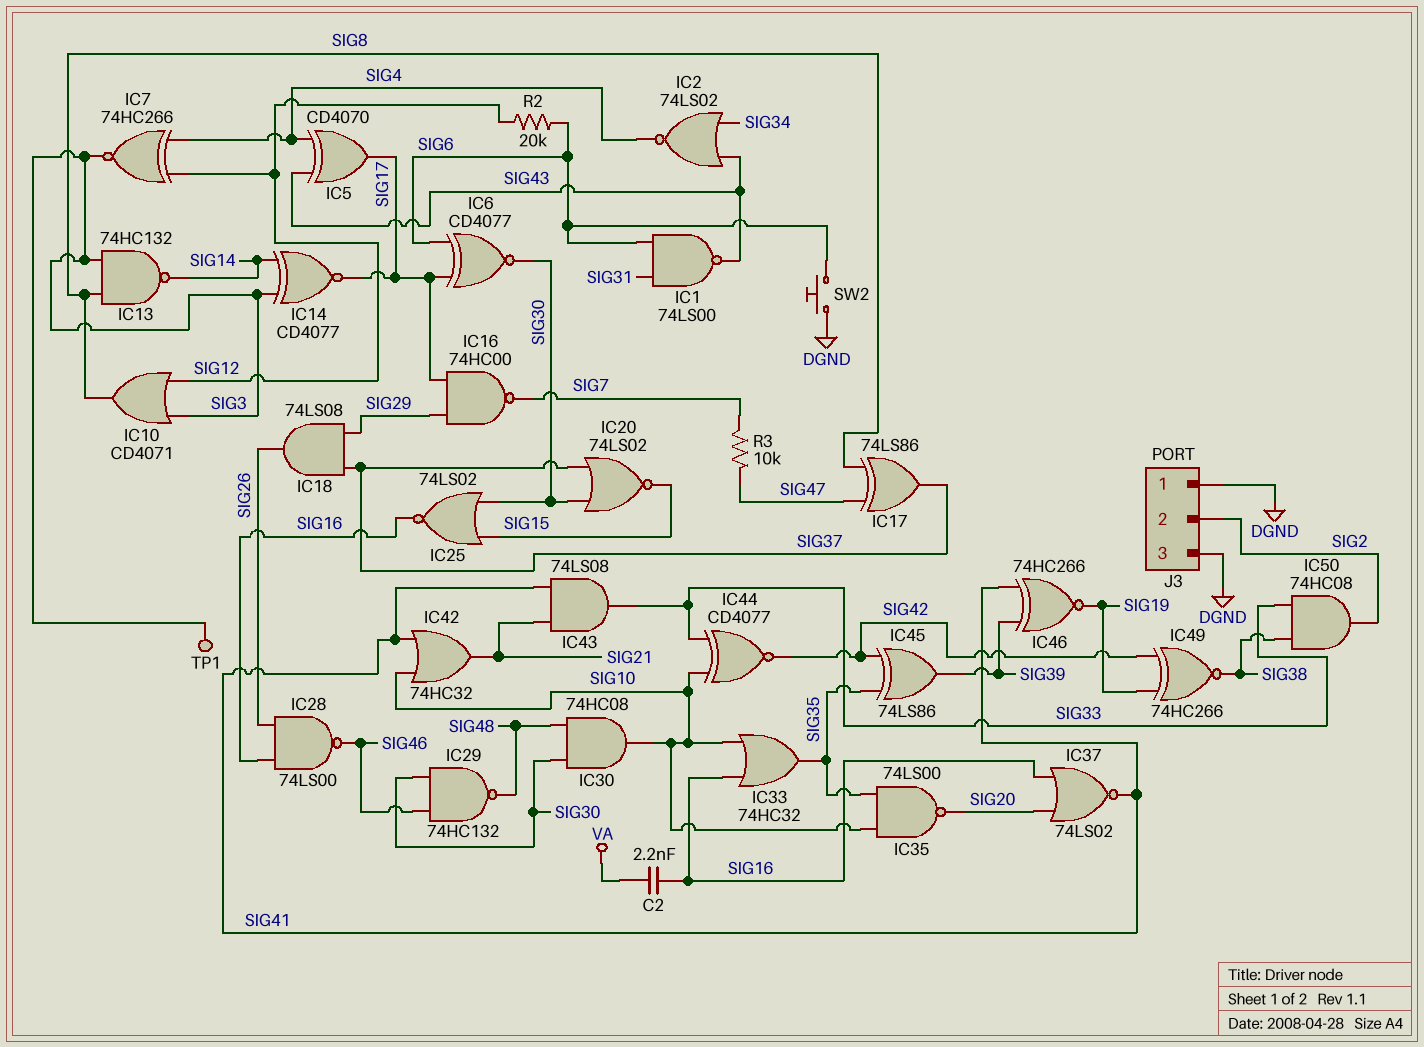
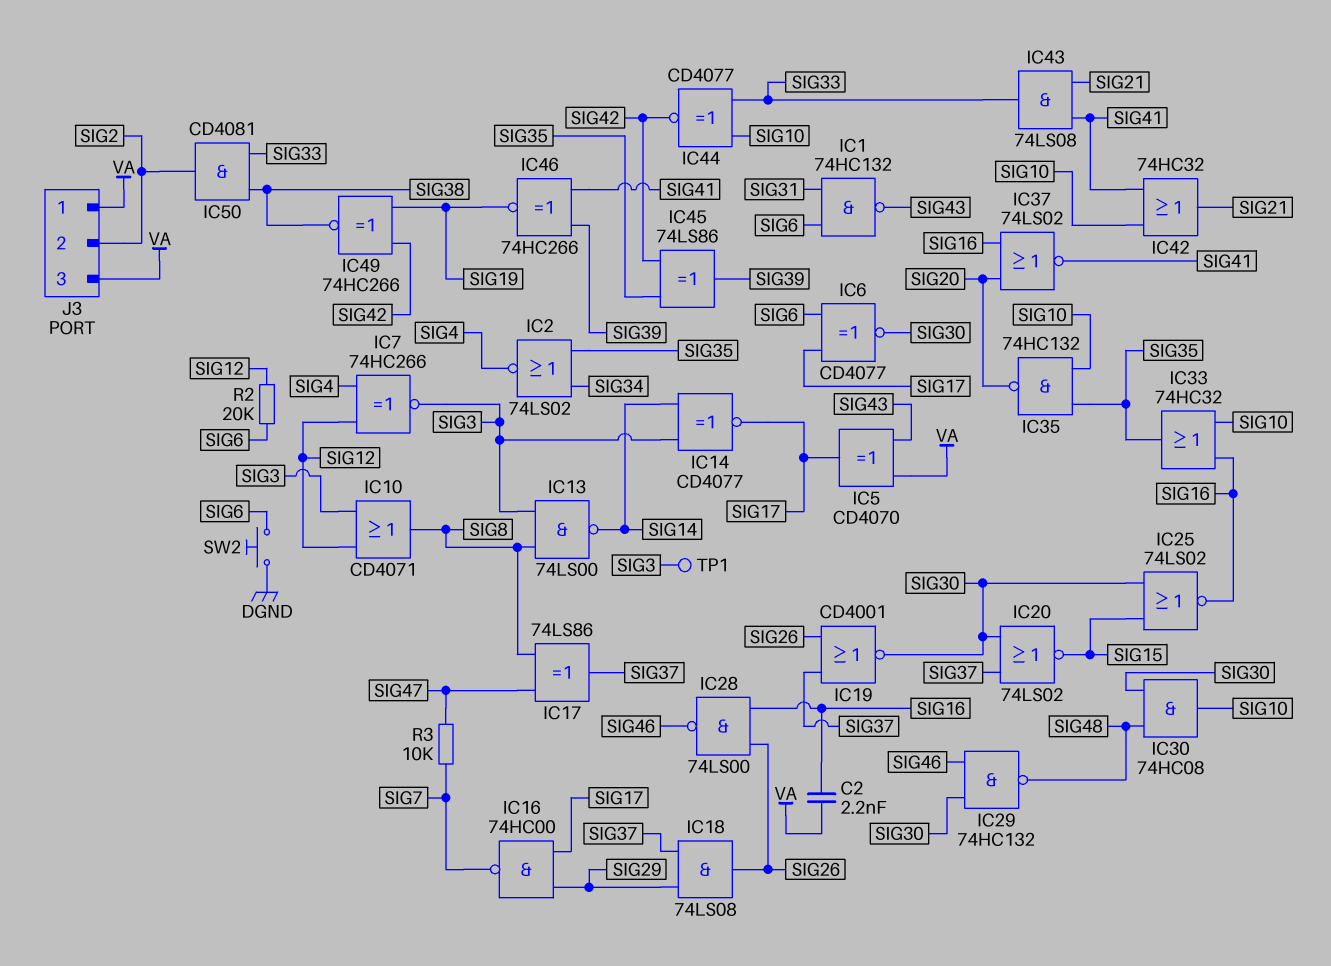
IC1: NAND 74LS00 (in SIG6, in SIG31, out SIG43) -> NAND 74HC132 (in SIG6, in SIG31, out SIG43)
IC2: NOR 74LS02 (in SIG34, in SIG43, out SIG4) -> NOR 74LS02 (in SIG34, in SIG35, out SIG4)
IC5: XOR CD4070 (in SIG4, in SIG43, out SIG17) -> XOR CD4070 (in SIG43, in VA, out SIG17)
IC13: NAND 74HC132 (in SIG3, in SIG8, out SIG14) -> NAND 74LS00 (in SIG3, in SIG8, out SIG14)
IC19: none -> NOR CD4001 (in SIG26, in SIG37, out SIG30)
IC35: NAND 74LS00 (in SIG10, in SIG35, out SIG20) -> NAND 74HC132 (in SIG10, in SIG35, out SIG20)
IC50: AND 74HC08 (in SIG33, in SIG38, out SIG2) -> AND CD4081 (in SIG33, in SIG38, out SIG2)
J3 pin 1: DGND -> VA
J3 pin 3: DGND -> VA

